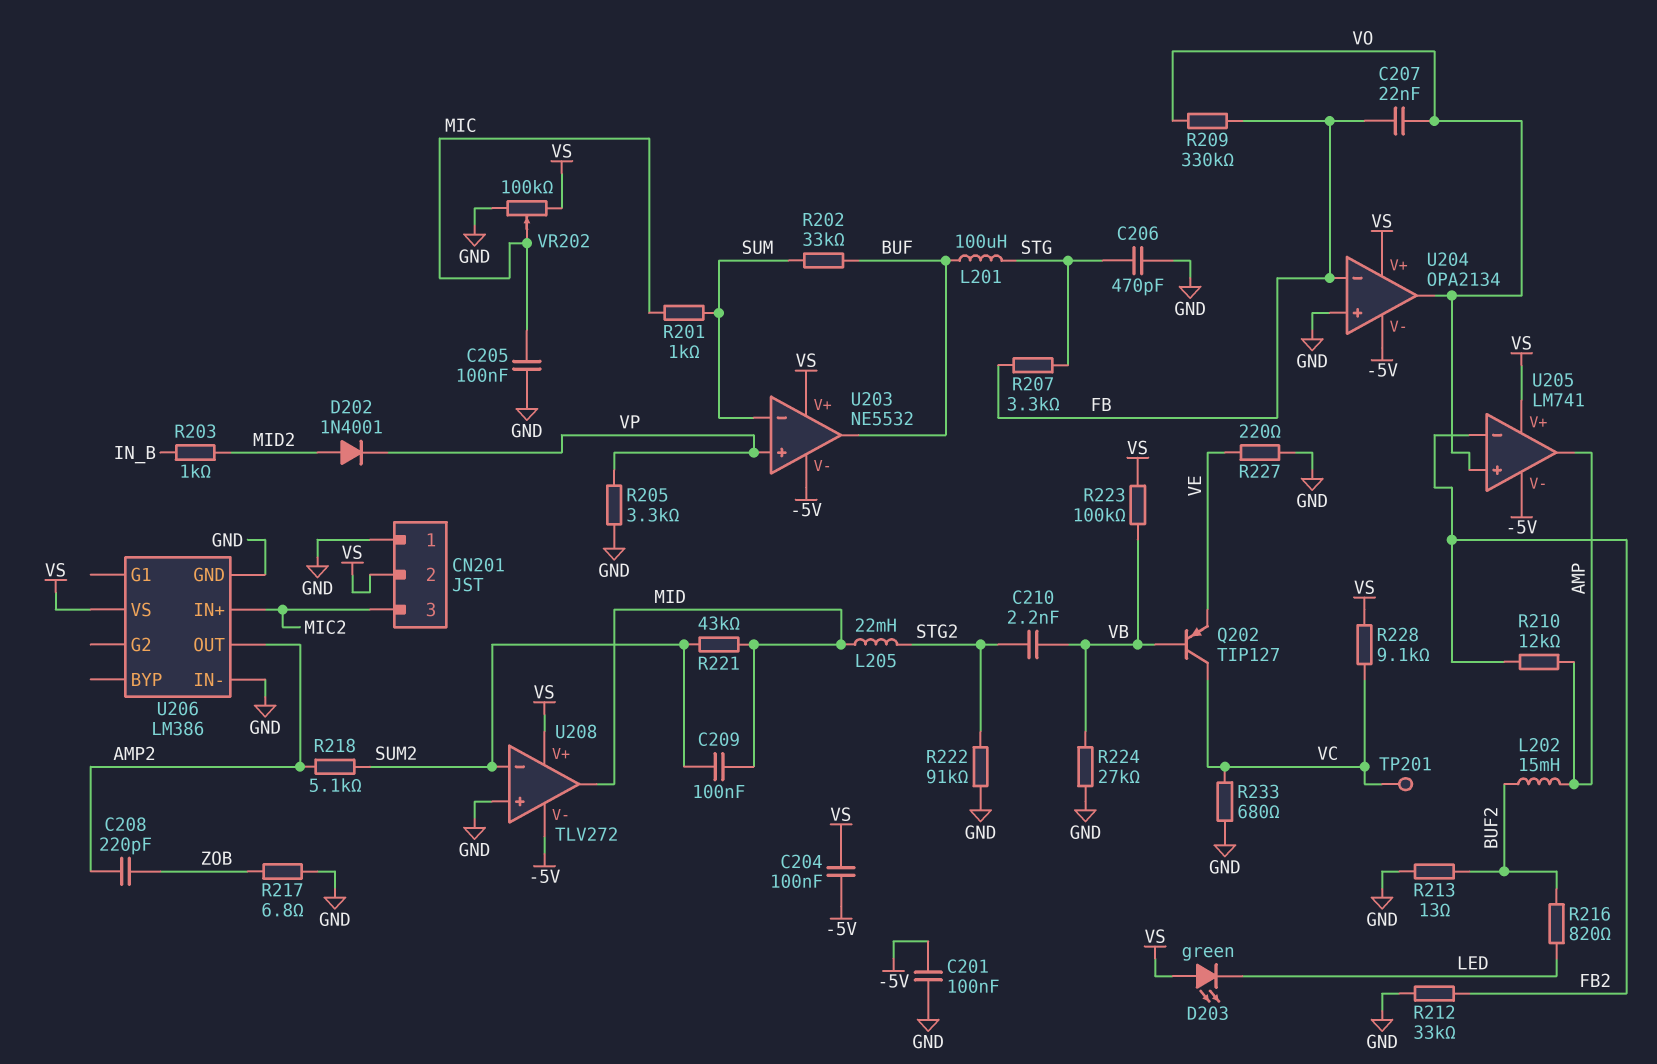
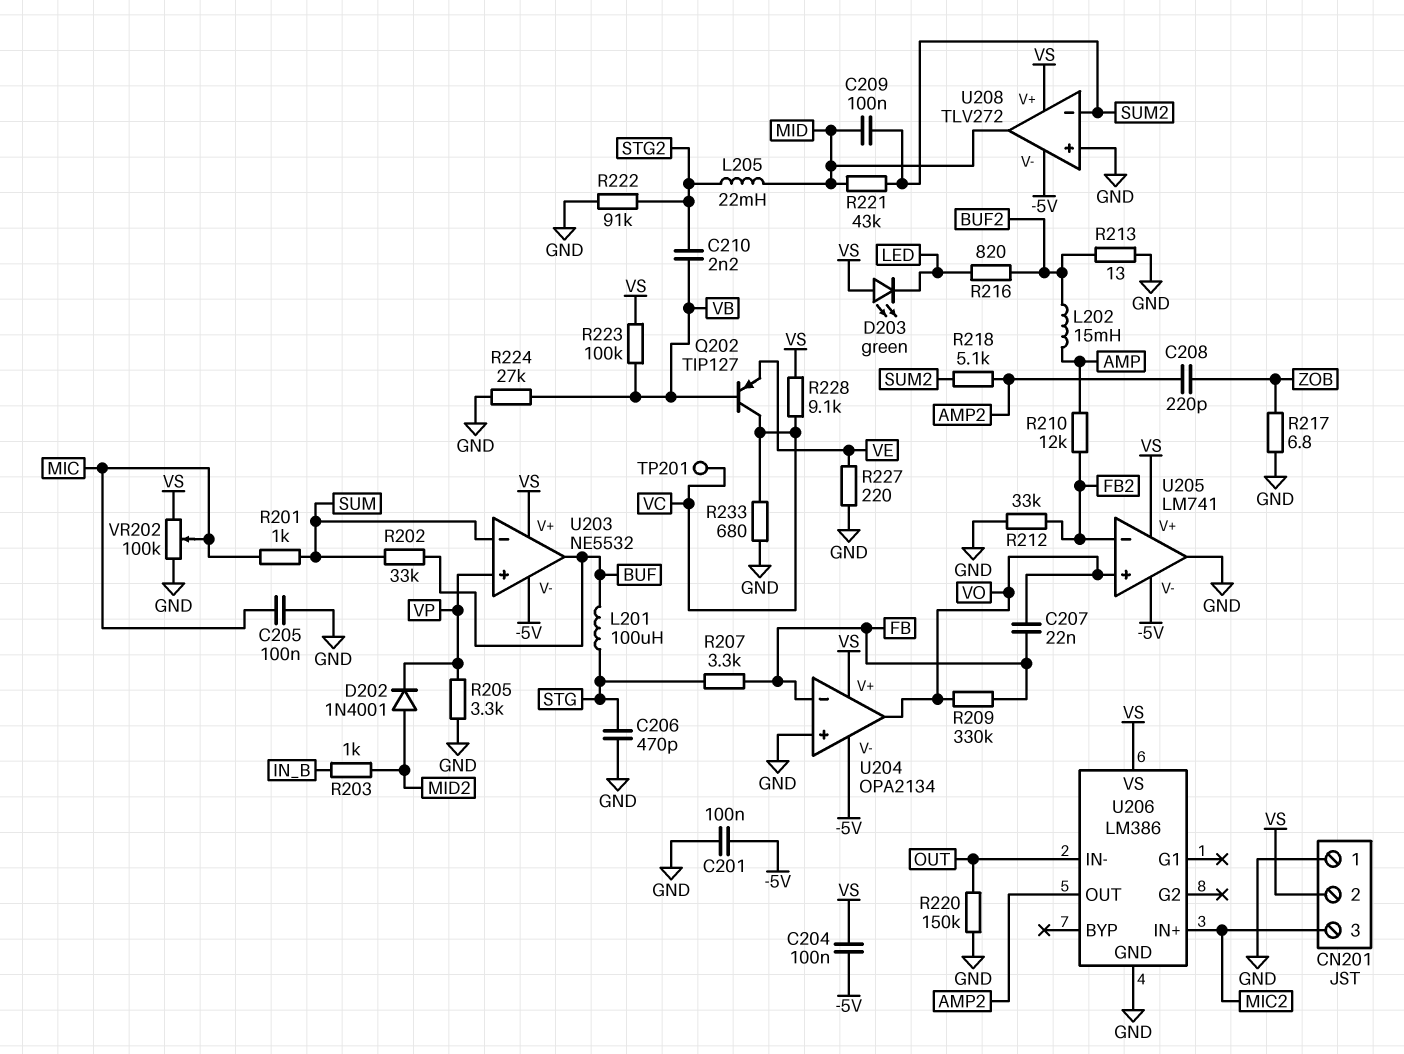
R220: none -> 150k (GND, OUT)
U205 pin out: AMP -> GND
U206 pin IN-: GND -> OUT

